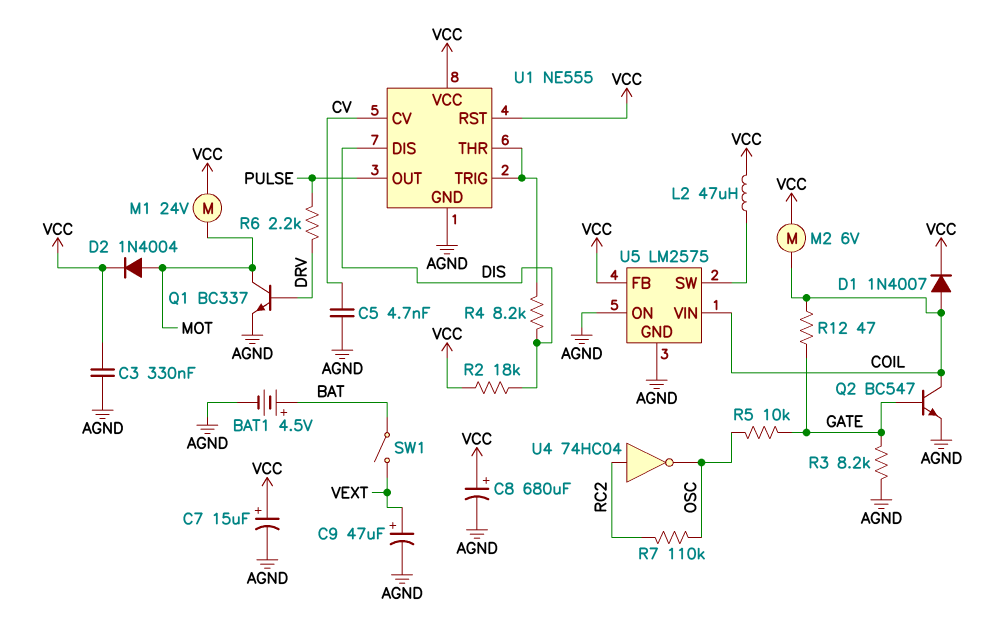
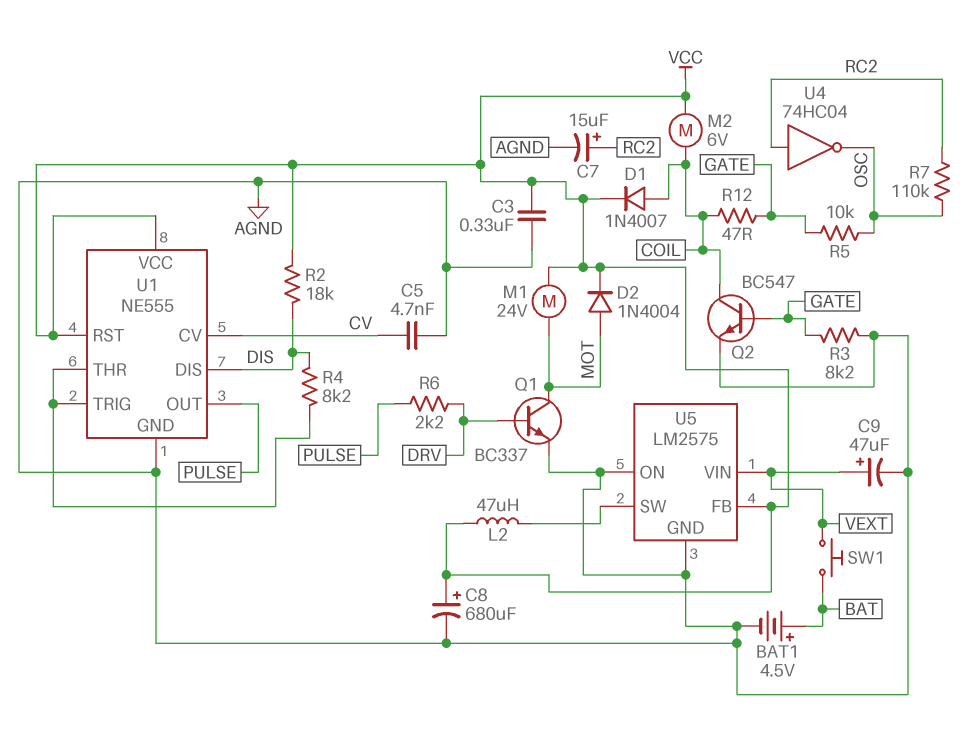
C7: 15uF (plus VCC, minus AGND) -> 15uF (plus RC2, minus AGND)
SW1: switch (BAT, VEXT) -> button (BAT, VEXT)
U5 pin VIN: COIL -> VEXT

